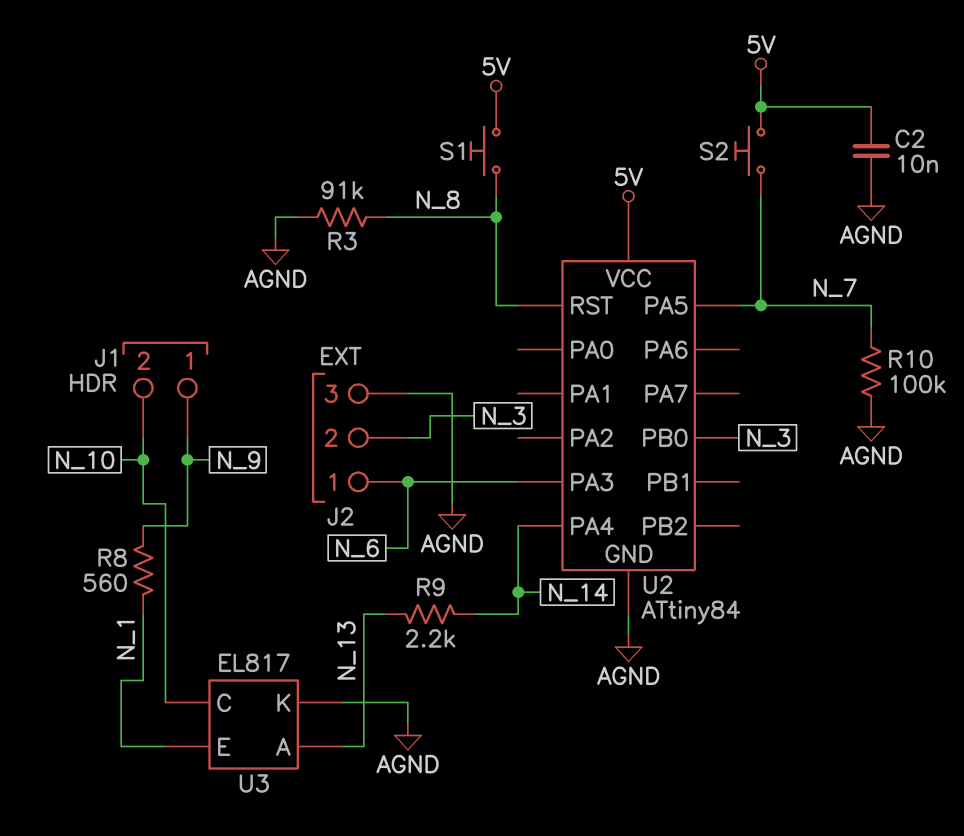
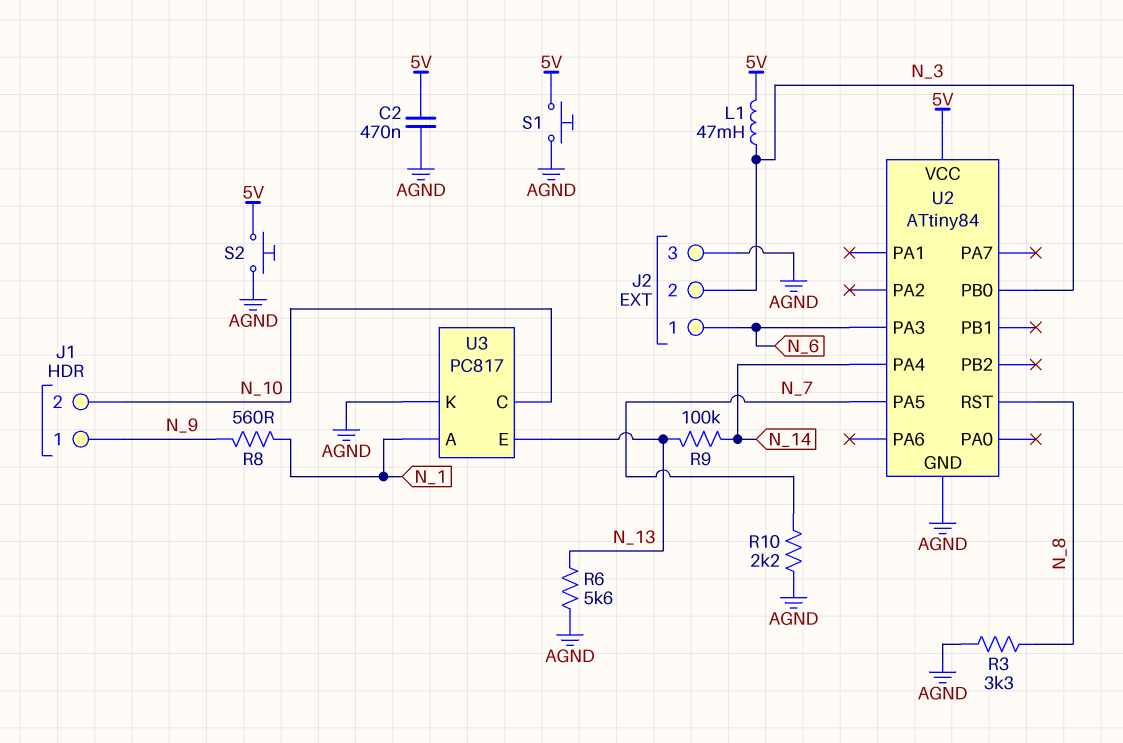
C2: 10nF (5V, AGND) -> 470nF (5V, AGND)
L1: none -> 47mH (5V, N_3)
R3: 91k (AGND, N_8) -> 3.3k (AGND, N_8)
R6: none -> 5.6k (AGND, N_13)
R9: 2.2k (N_13, N_14) -> 100k (N_13, N_14)
R10: 100k (AGND, N_7) -> 2.2k (AGND, N_7)
S1: button (5V, N_8) -> button (5V, AGND)
S2: button (5V, N_7) -> button (5V, AGND)
U3: EL817 -> PC817
U3 pin A: N_13 -> N_1
U3 pin E: N_1 -> N_13

